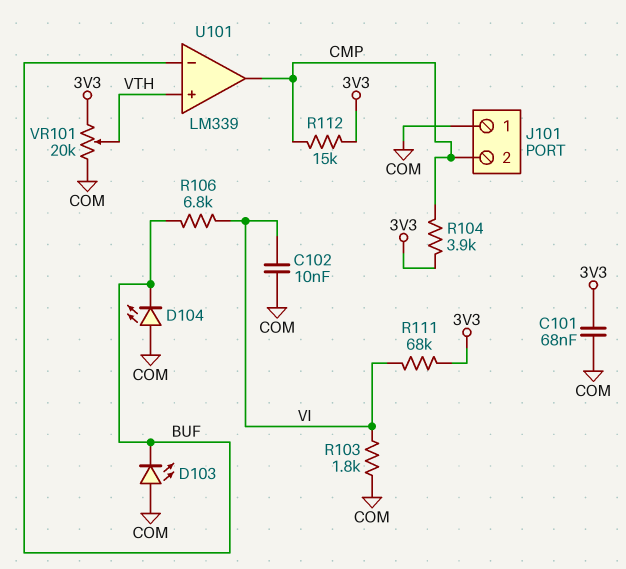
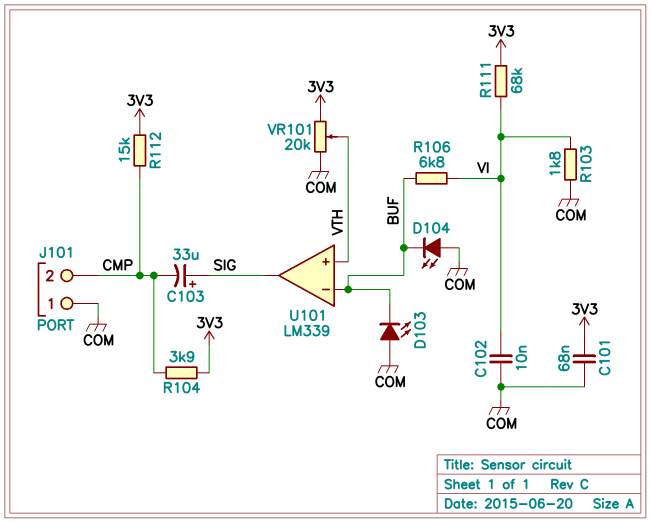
C103: none -> 33uF (plus SIG, minus CMP)
U101 pin out: CMP -> SIG

